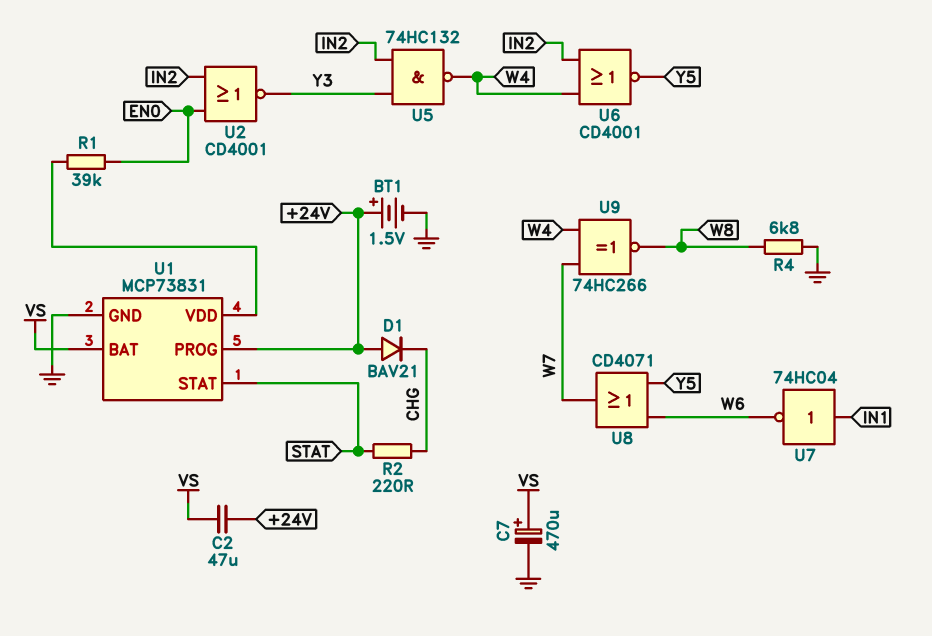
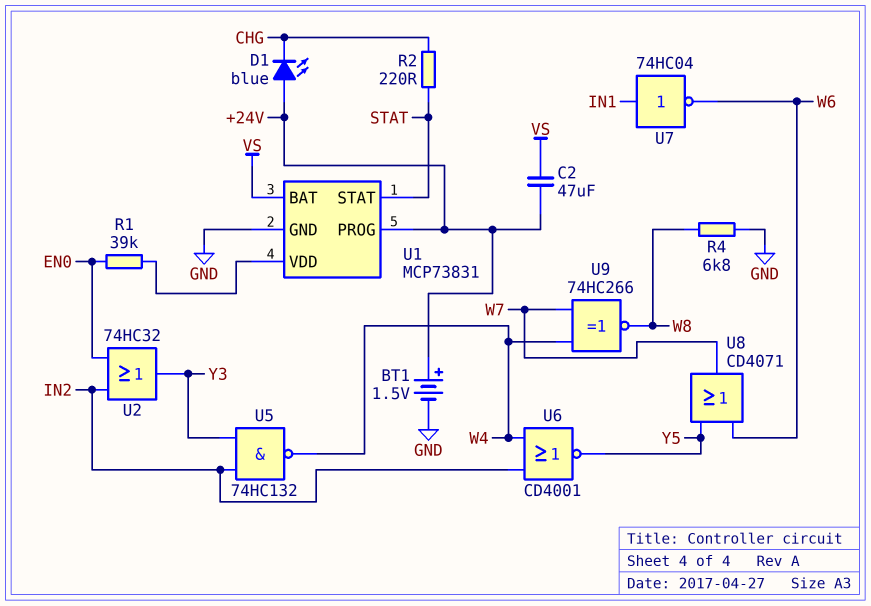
C7: 470uF (plus VS, minus GND) -> none
D1: diode BAV21 (A +24V, K CHG) -> LED blue (A +24V, K CHG)
U2: NOR CD4001 (in EN0, in IN2, out Y3) -> OR 74HC32 (in EN0, in IN2, out Y3)

